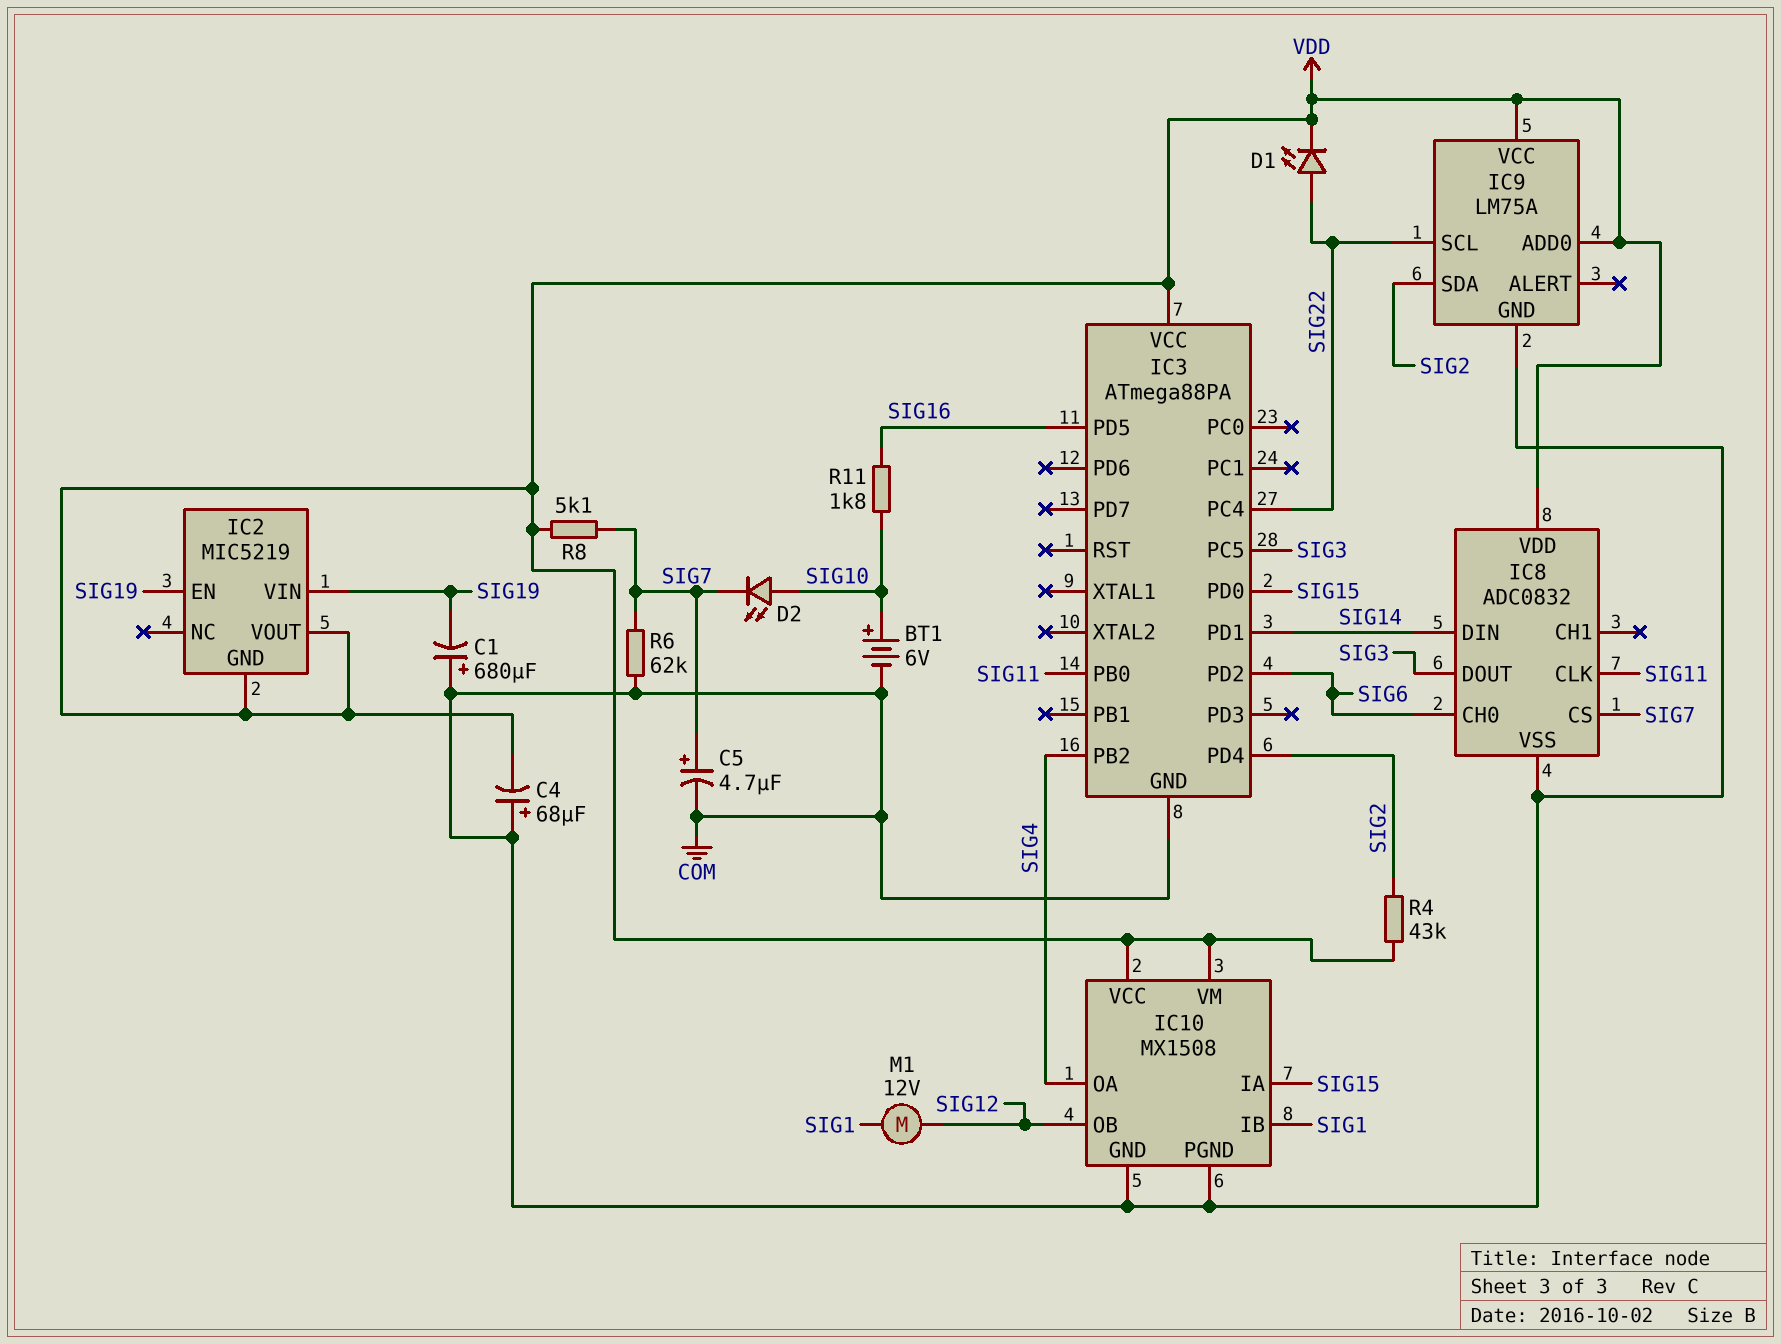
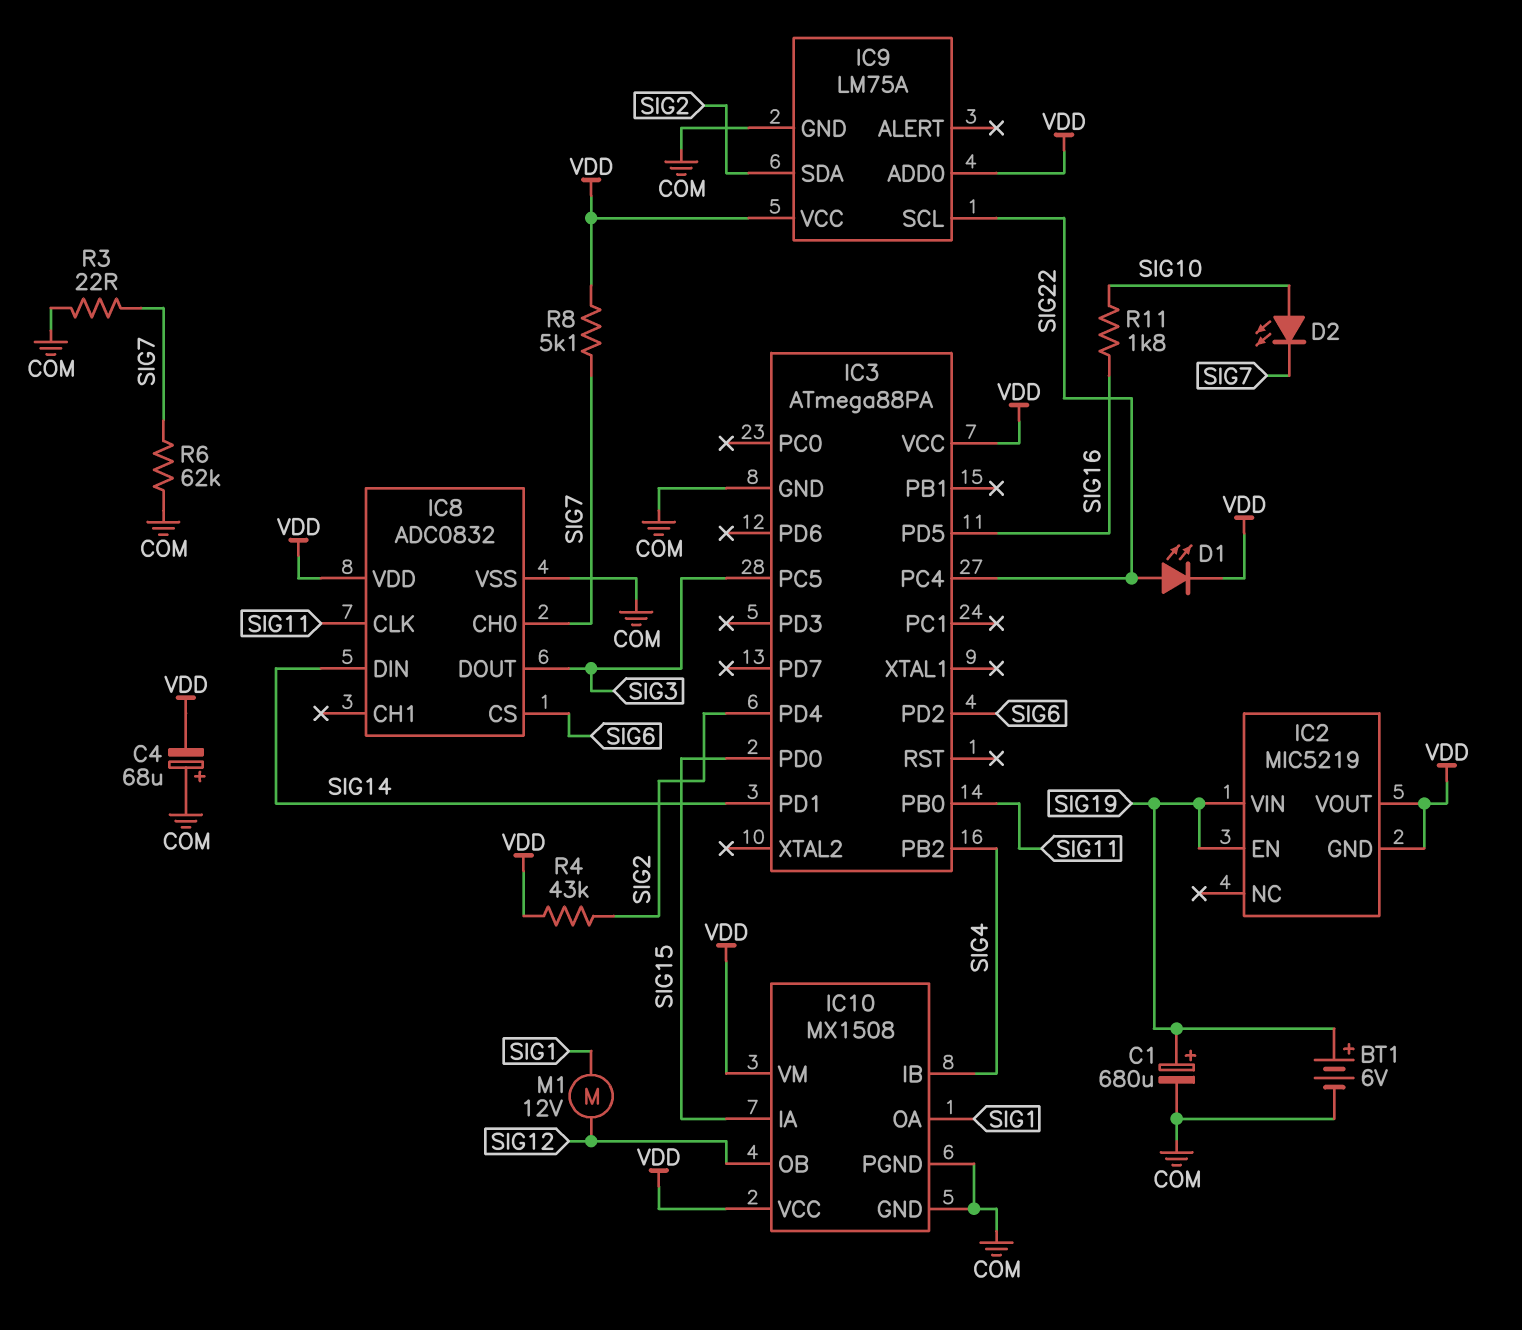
BT1: 6V (plus SIG10, minus COM) -> 6V (plus SIG19, minus COM)
C1: 680uF (plus COM, minus SIG19) -> 680uF (plus SIG19, minus COM)
C5: 4.7uF (plus SIG7, minus COM) -> none
IC8 pin CH0: SIG6 -> SIG7
IC8 pin CS: SIG7 -> SIG6
IC10 pin IB: SIG1 -> SIG4
IC10 pin OA: SIG4 -> SIG1
R3: none -> 22 (COM, SIG7)

